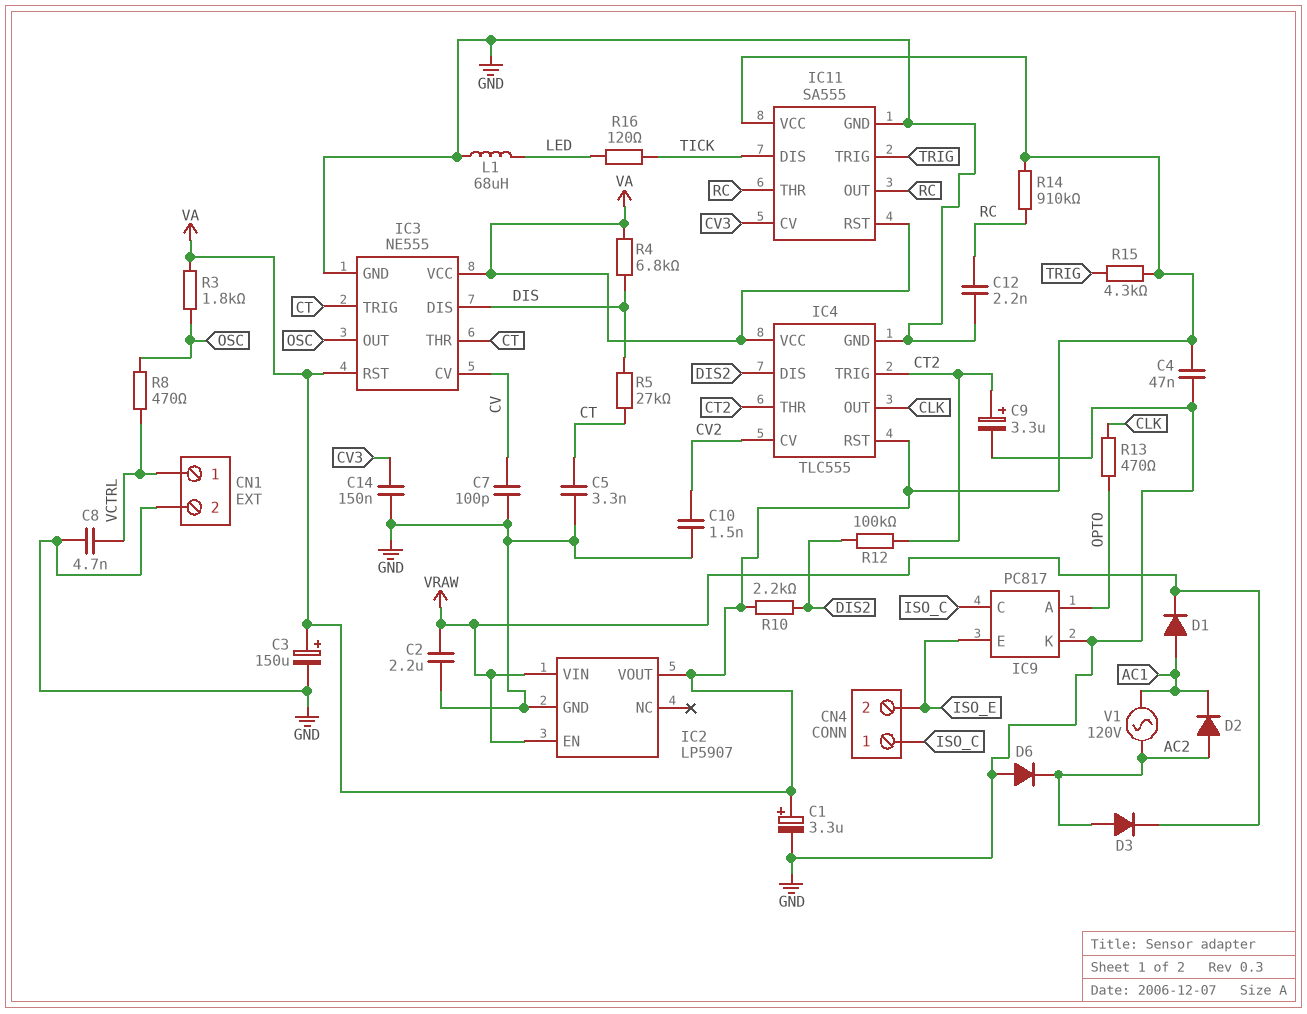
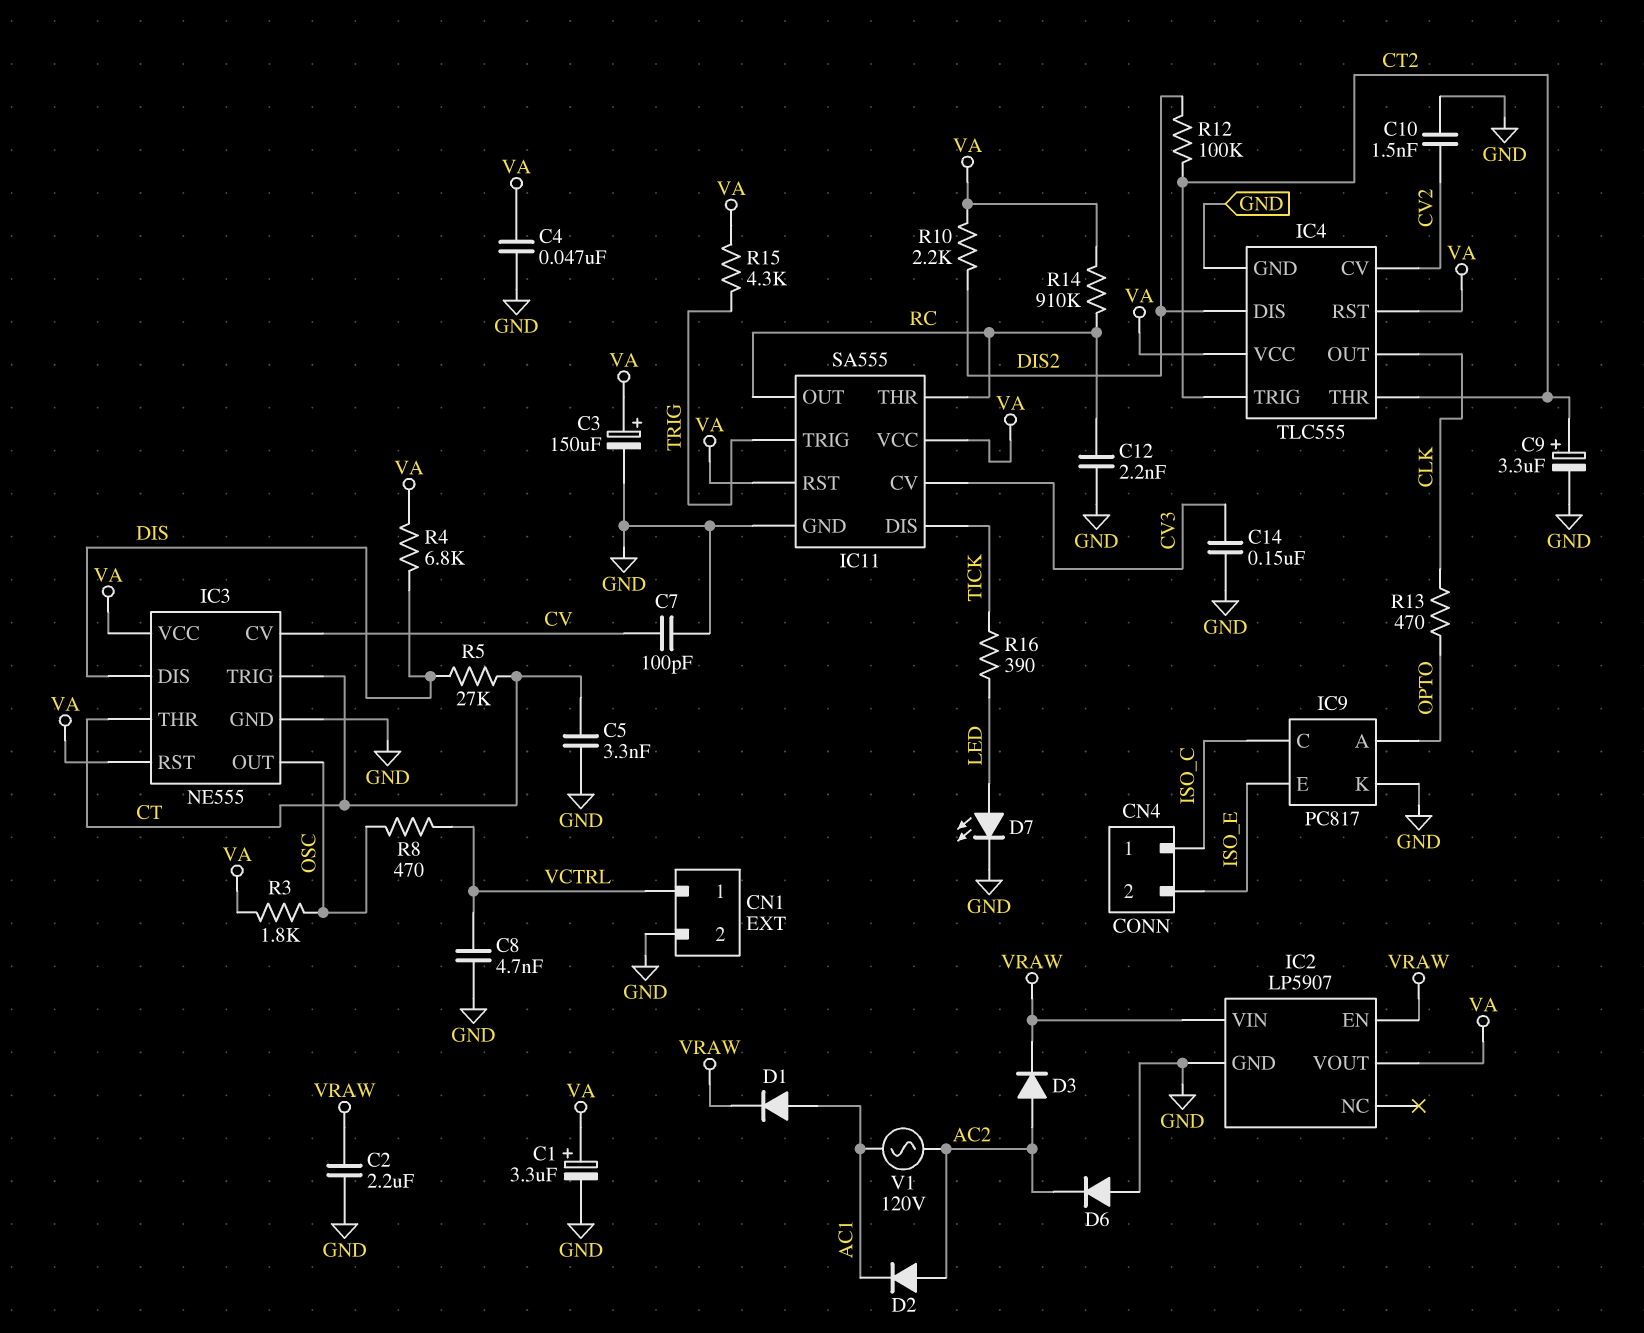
D7: none -> LED (A LED, K GND)
L1: 68uH (GND, LED) -> none
R16: 120 (LED, TICK) -> 390 (LED, TICK)

